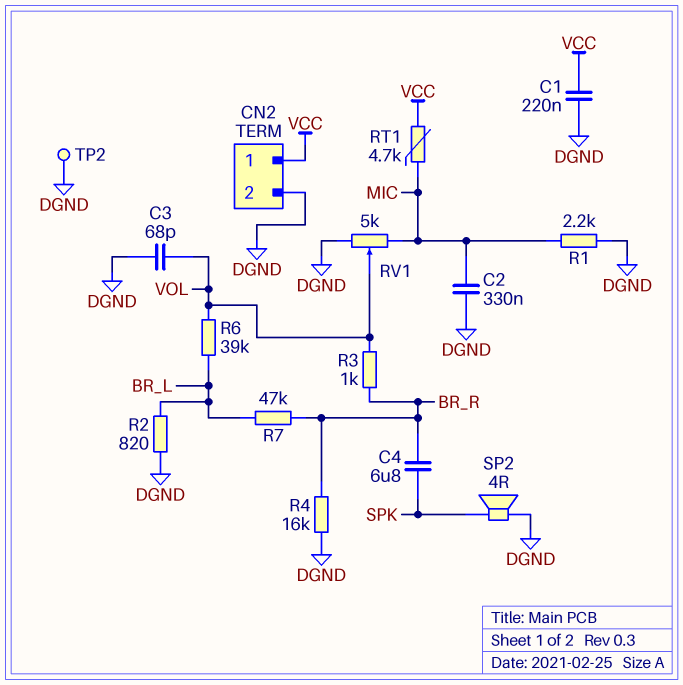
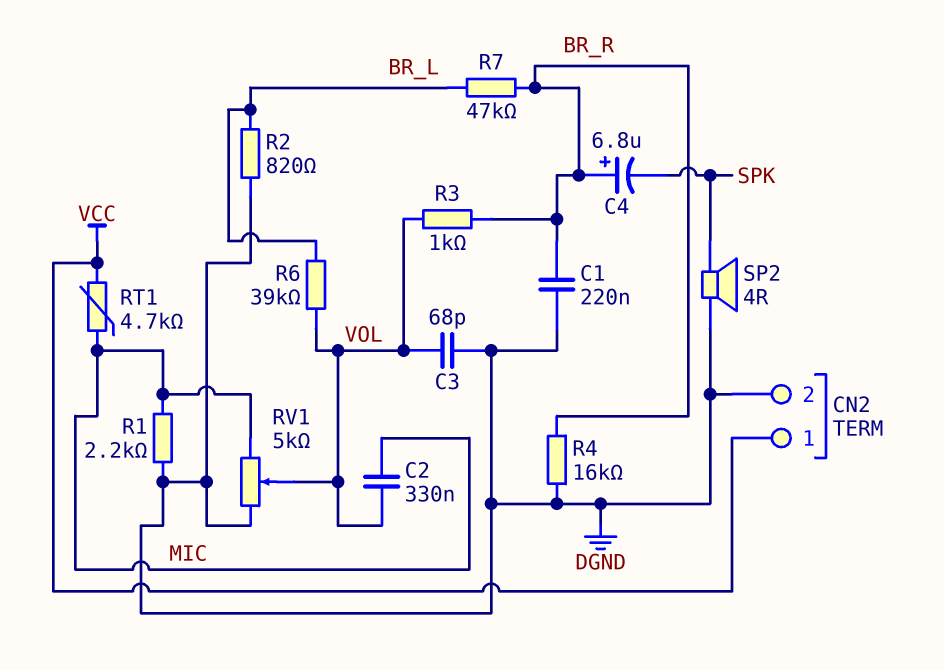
C1: 220nF (DGND, VCC) -> 220nF (BR_R, DGND)
C2: 330nF (DGND, MIC) -> 330nF (MIC, VOL)
C4: 6.8uF (BR_R, SPK) -> 6.8uF (plus BR_R, minus SPK)
TP2: test point (DGND) -> none

